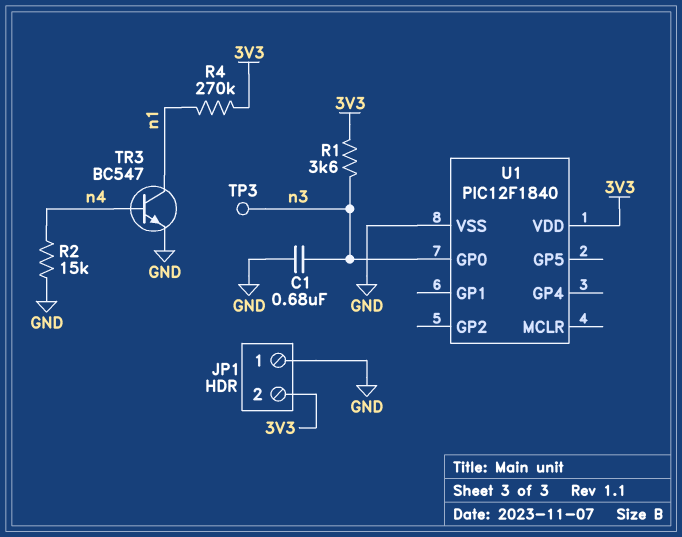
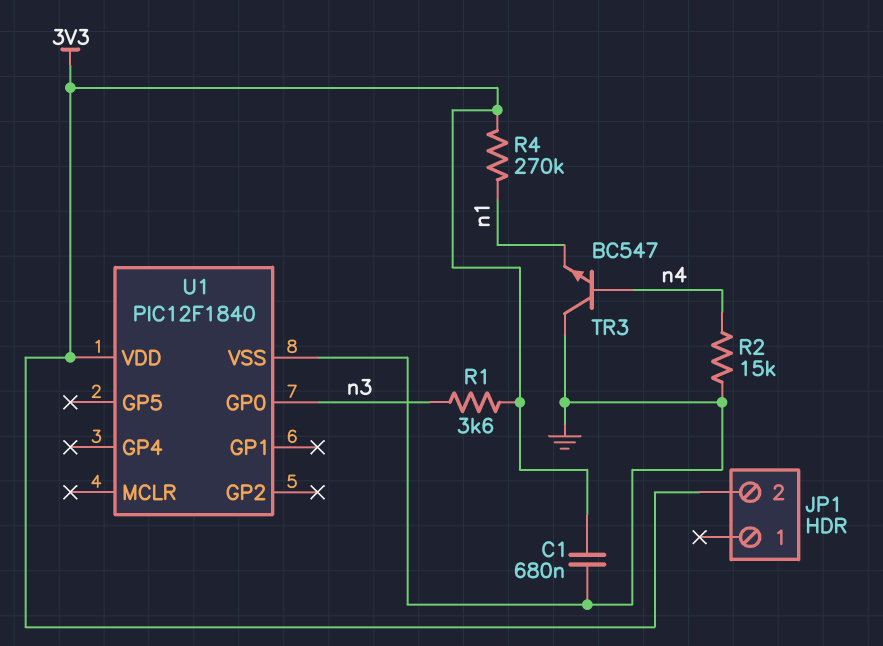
C1: 680nF (GND, n3) -> 680nF (3V3, GND)
JP1 pin 1: GND -> none
TP3: test point (n3) -> none
TR3: NPN BC547 (B n4, C n1, E GND) -> NPN BC547 (B n4, C GND, E n1)

